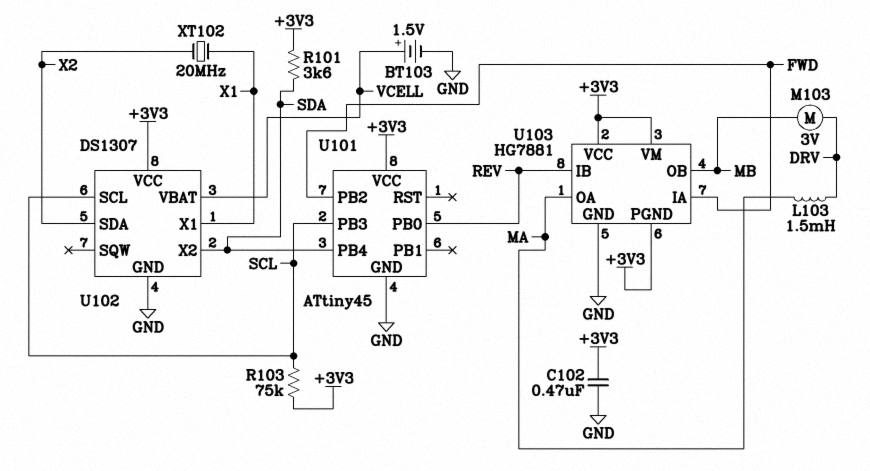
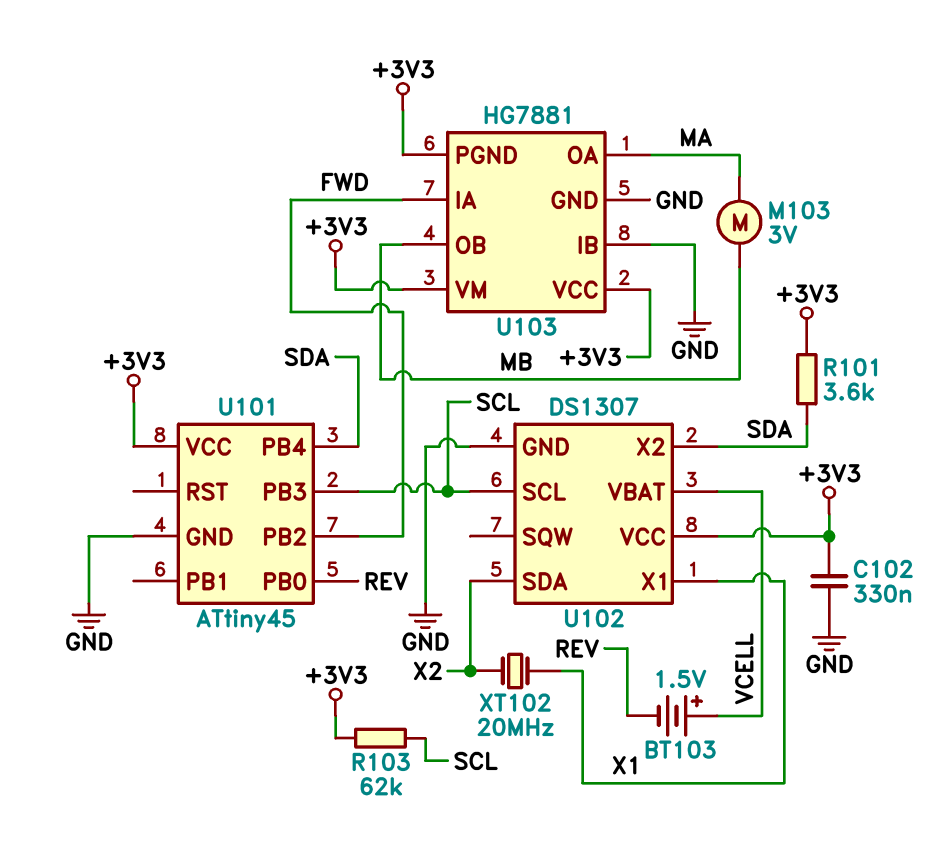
BT103: 1.5V (plus VCELL, minus GND) -> 1.5V (plus VCELL, minus REV)
C102: 470nF (+3V3, GND) -> 330nF (+3V3, GND)
L103: 1.5mH (DRV, MA) -> none
M103: motor 3V (DRV, MB) -> motor 3V (MA, MB)
R103: 75k (+3V3, SCL) -> 62k (+3V3, SCL)
U103 pin IB: REV -> GND

